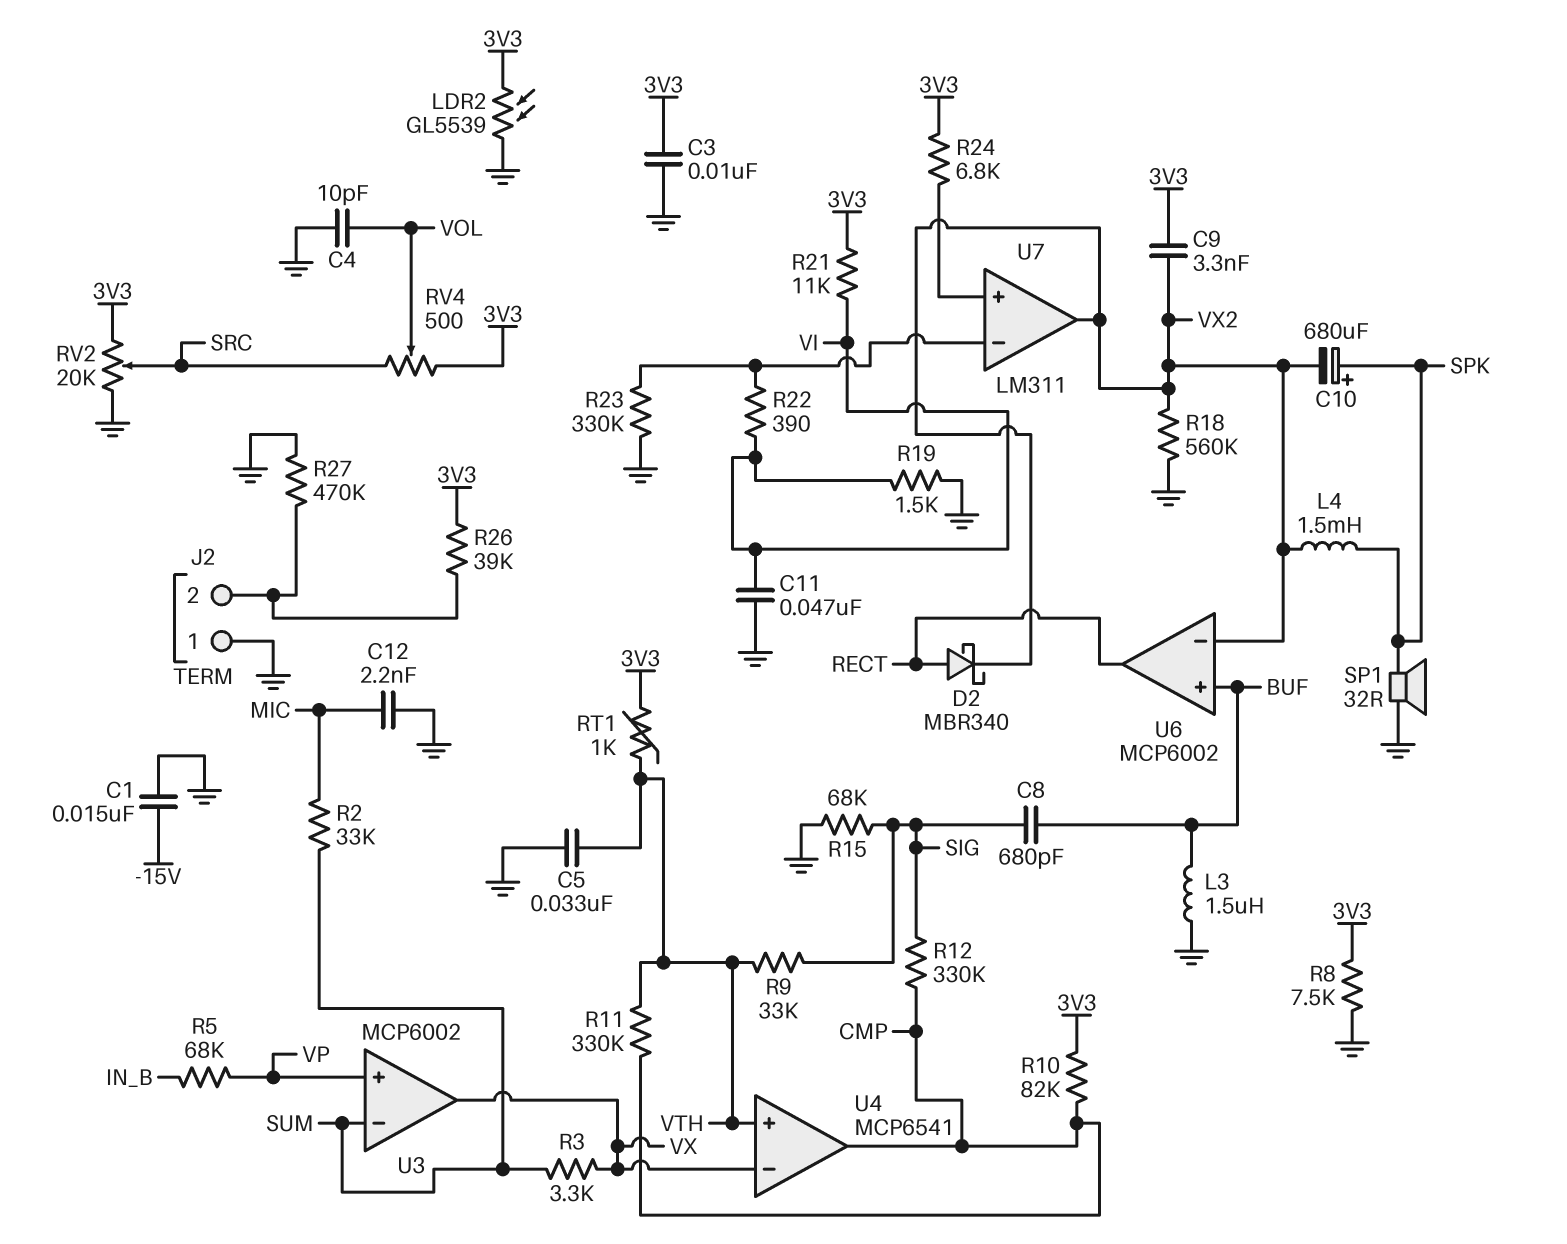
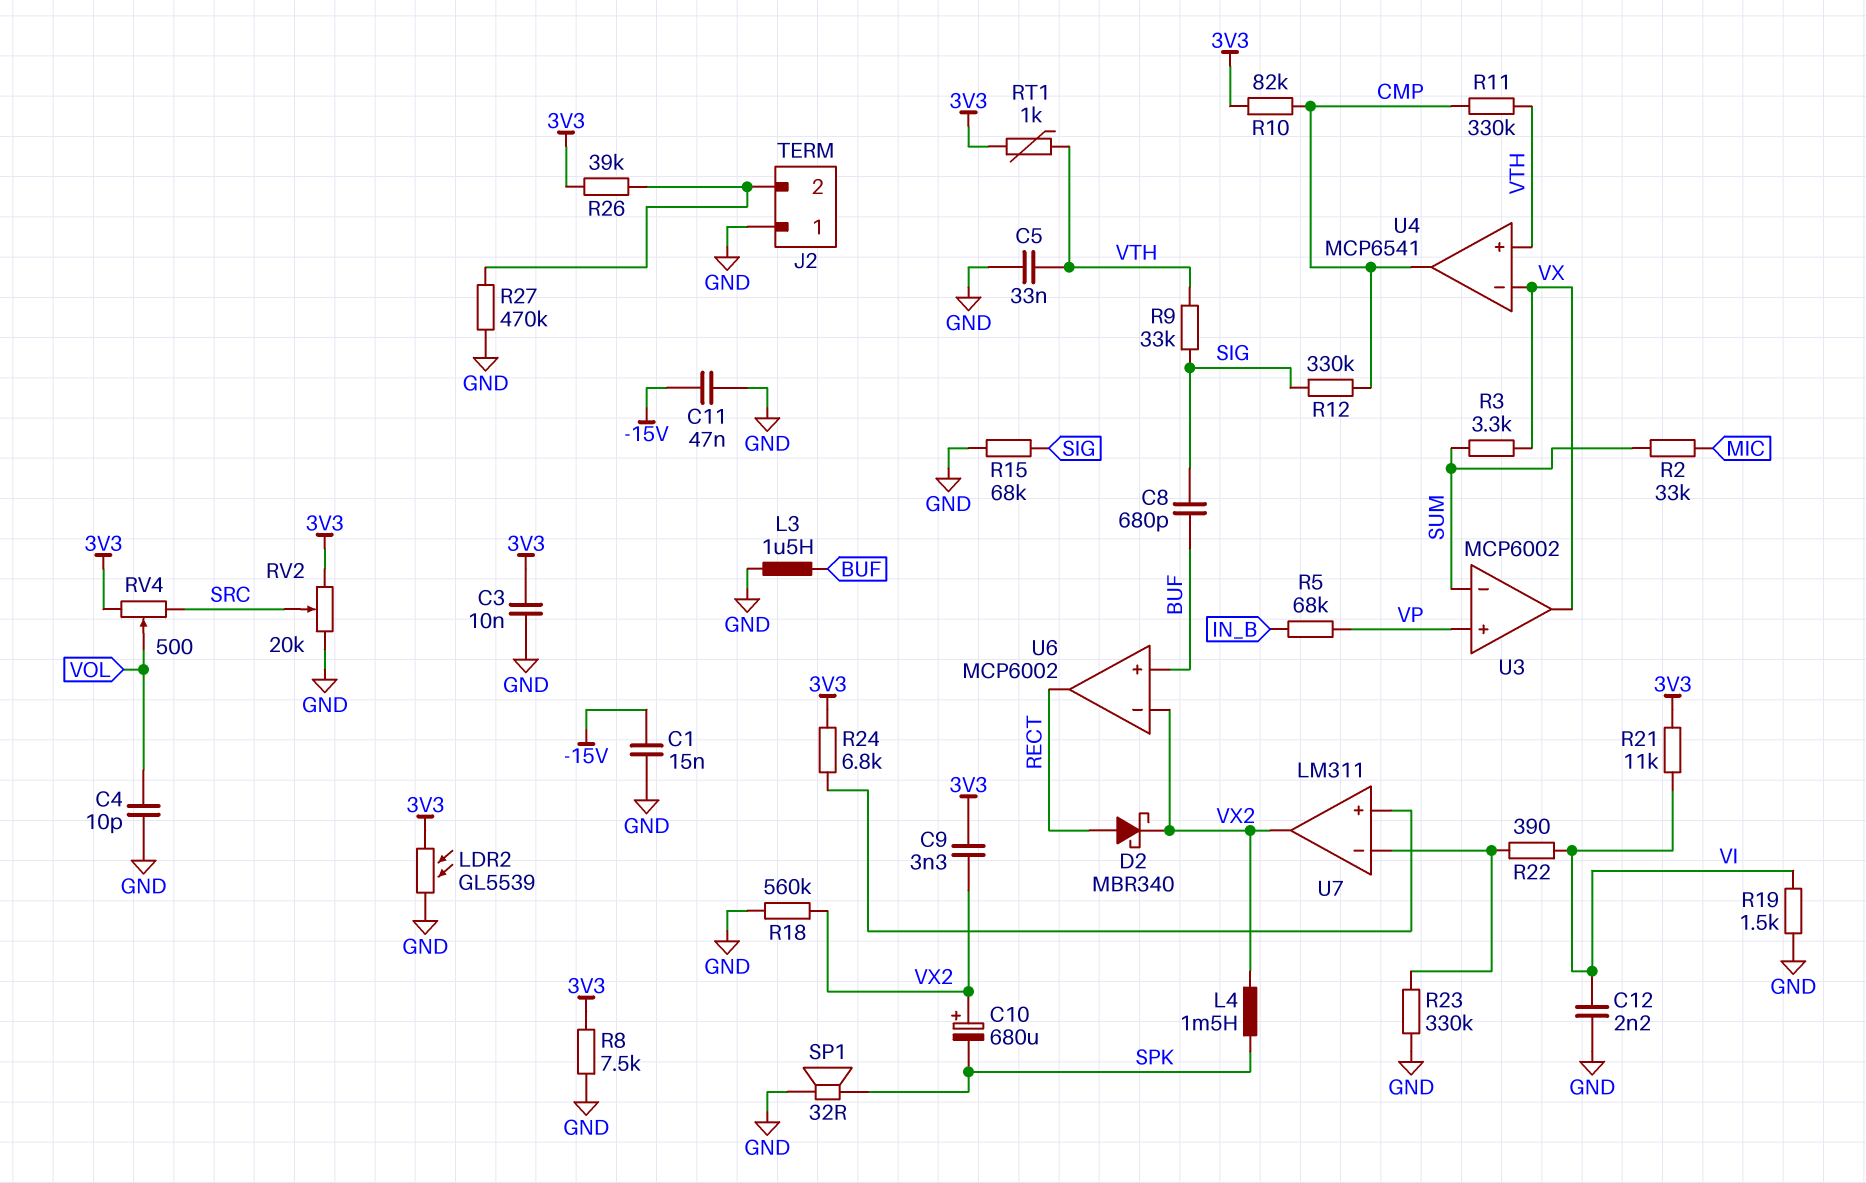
C10: 680uF (plus SPK, minus VX2) -> 680uF (plus VX2, minus SPK)
C11: 47nF (GND, VI) -> 47nF (-15V, GND)
C12: 2.2nF (GND, MIC) -> 2.2nF (GND, VI)

